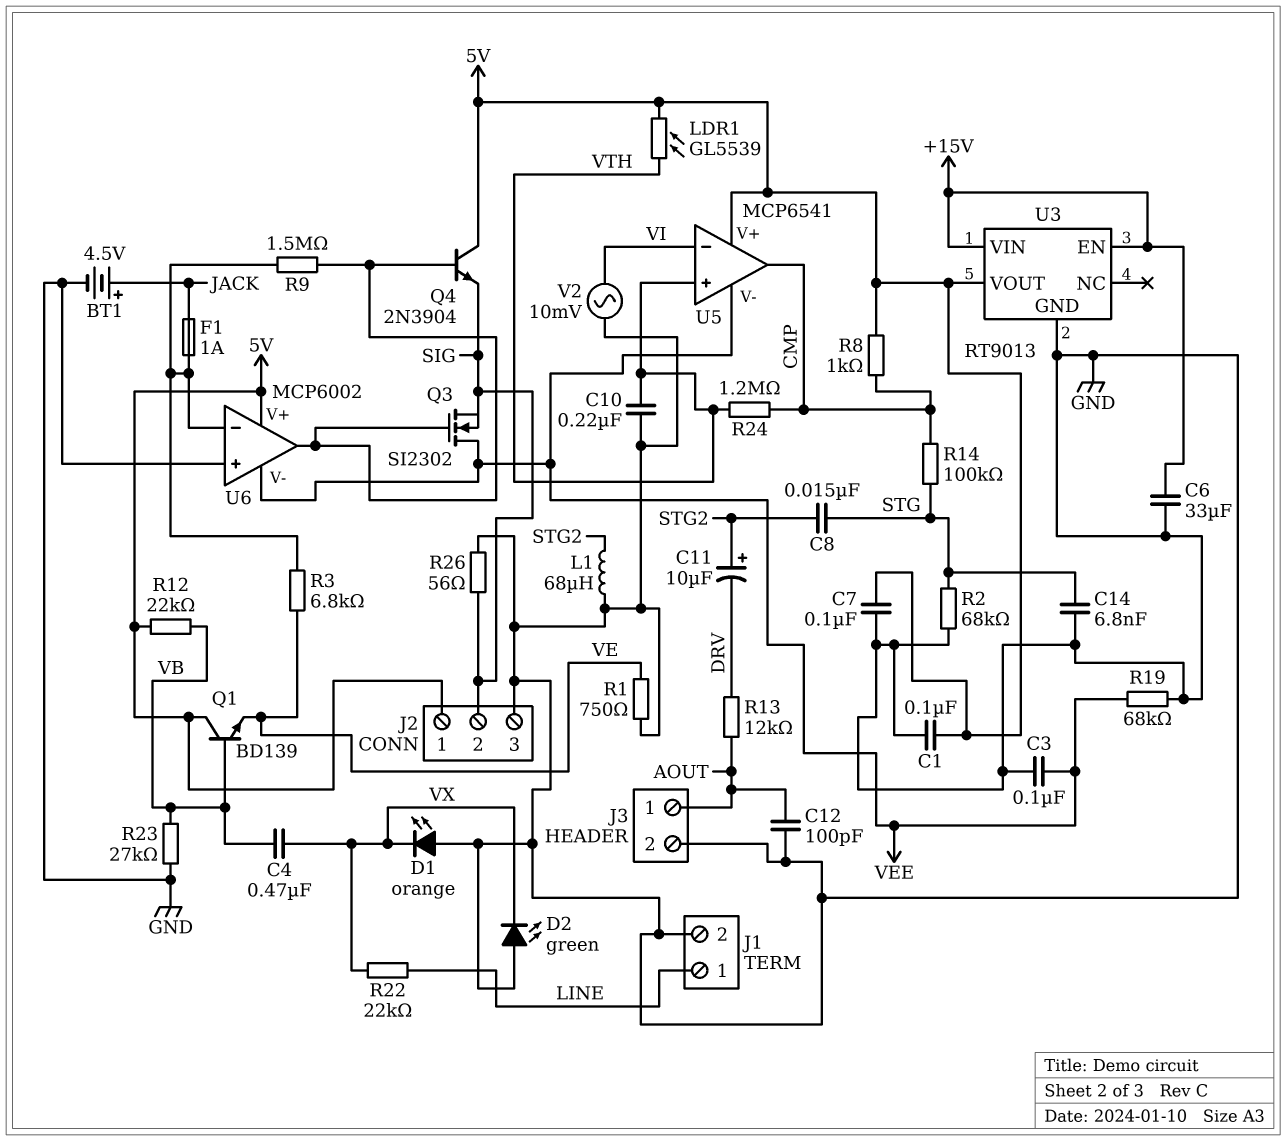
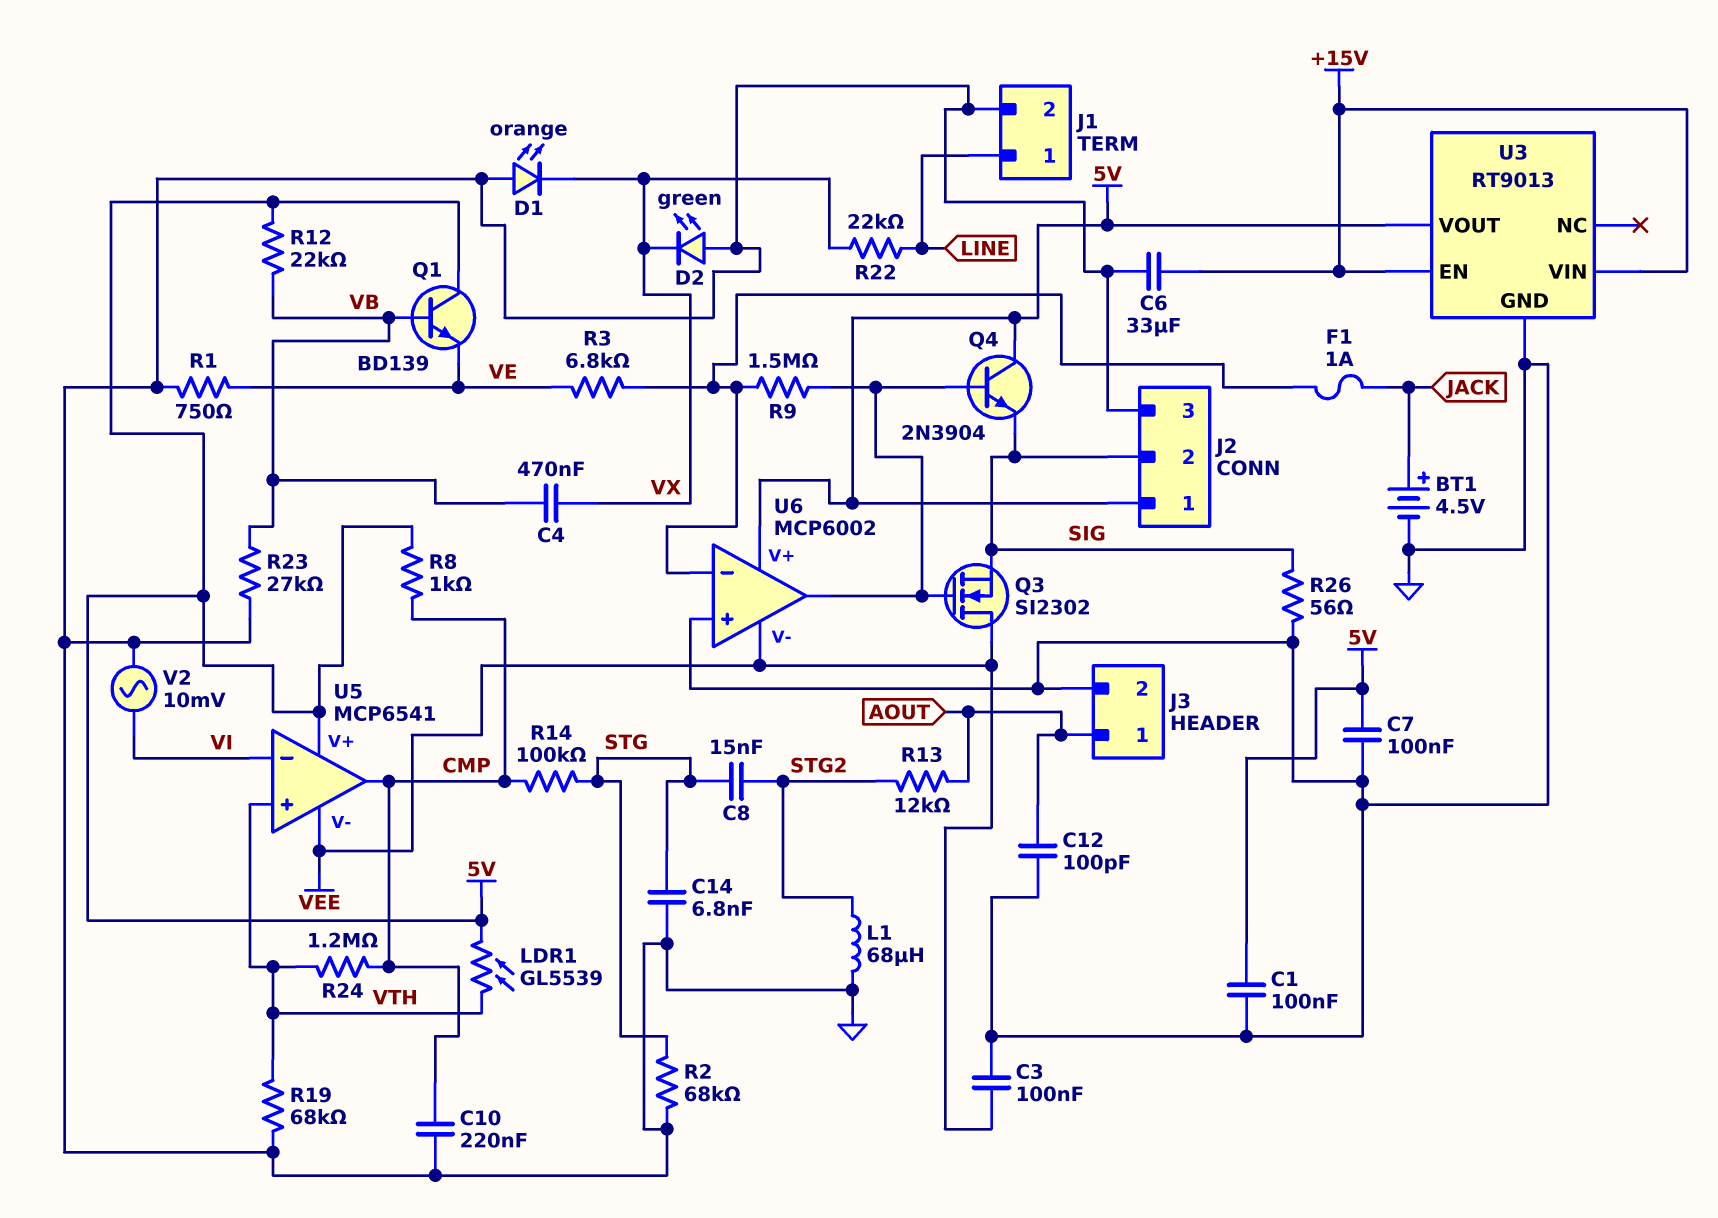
C10: 220nF (GND, VTH) -> 220nF (CMP, GND)
C11: 10uF (plus STG2, minus DRV) -> none
R13: 12k (AOUT, DRV) -> 12k (AOUT, STG2)
R19: 68k (GND, VEE) -> 68k (GND, VTH)

